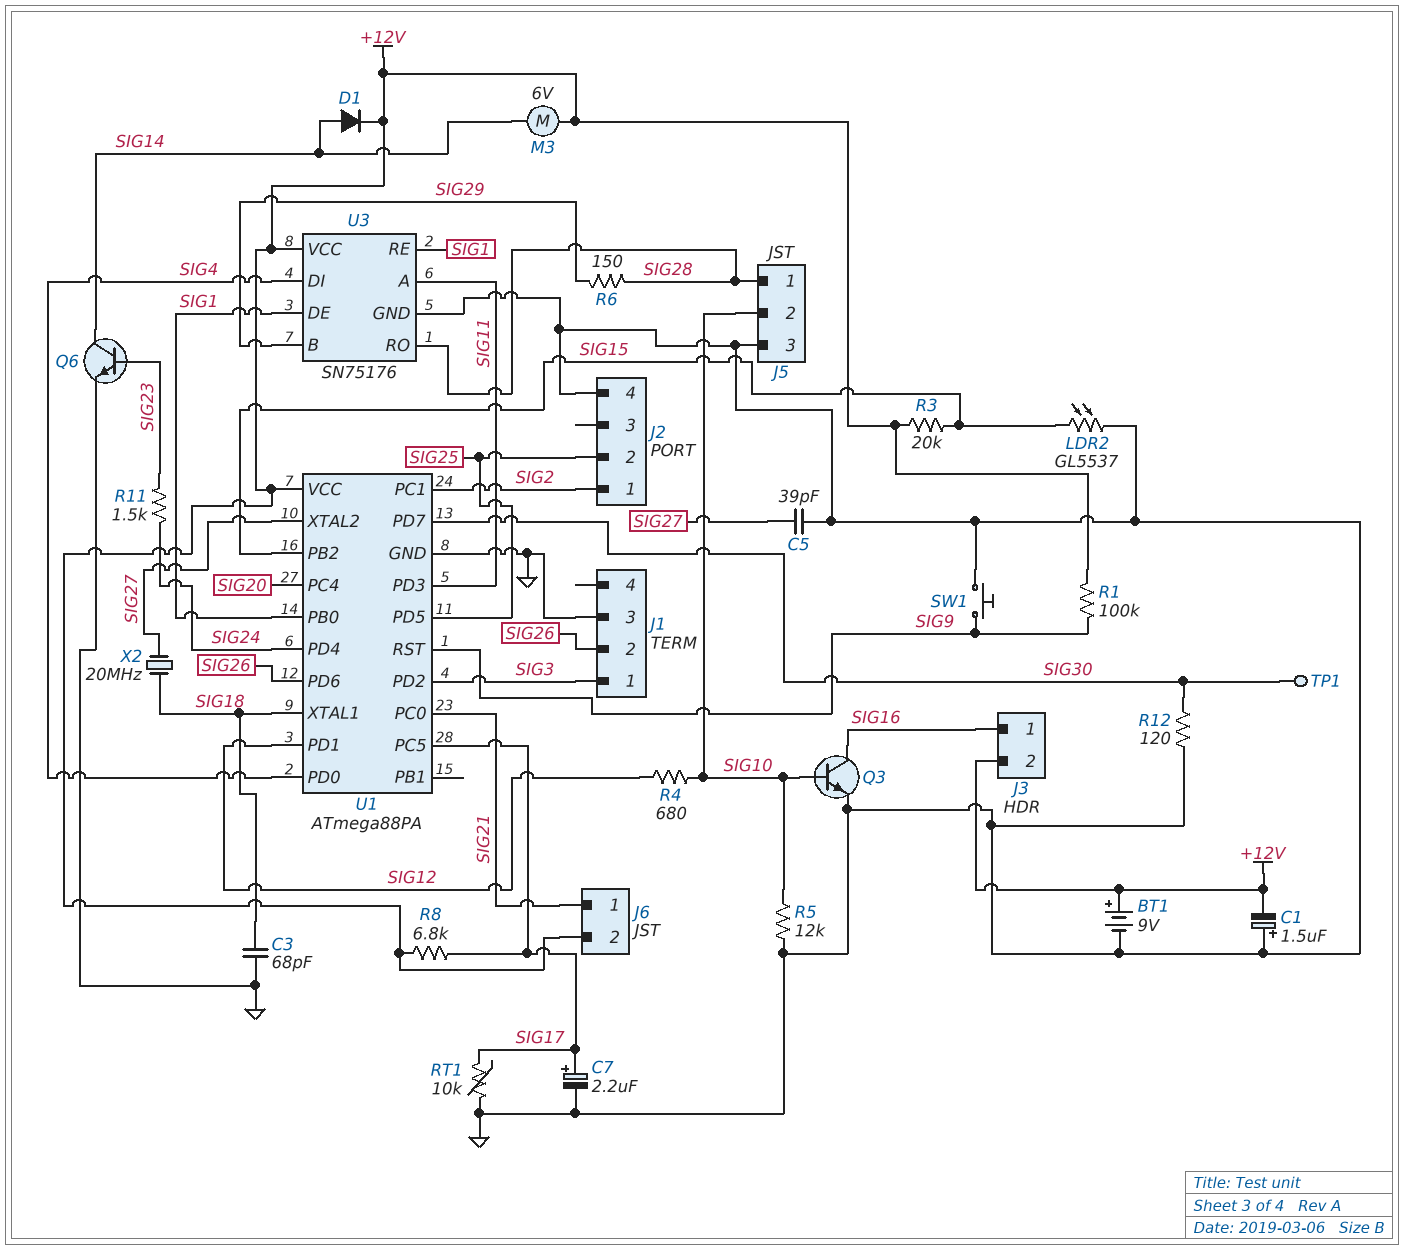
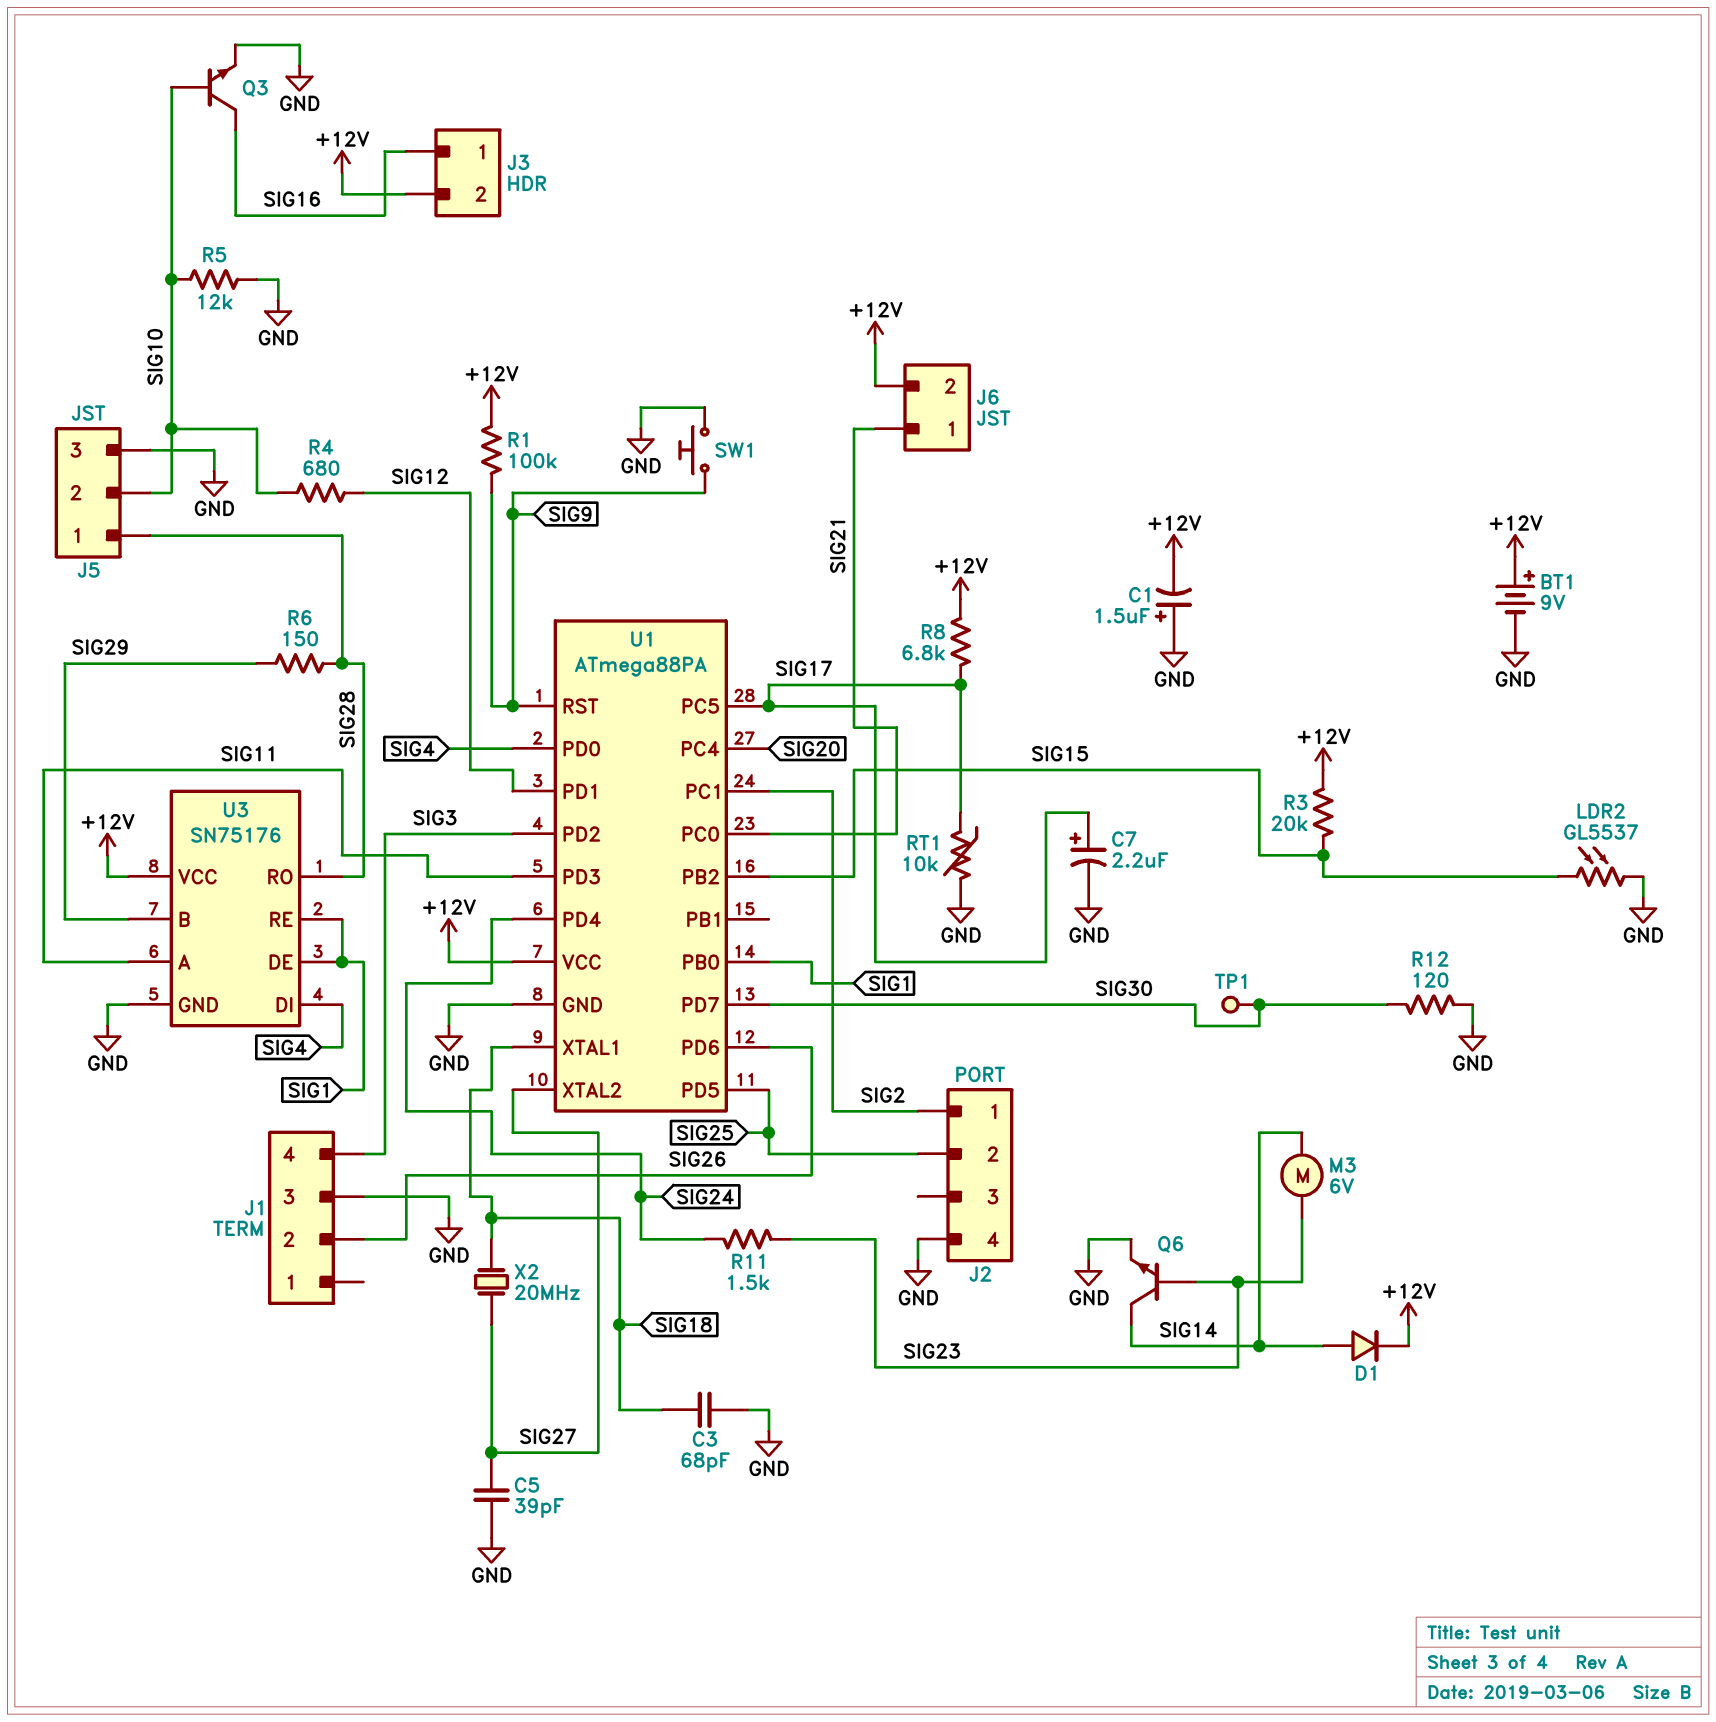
J1 pin 1: SIG3 -> none
J1 pin 4: none -> SIG3
M3: motor 6V (+12V, SIG14) -> motor 6V (SIG14, SIG23)

